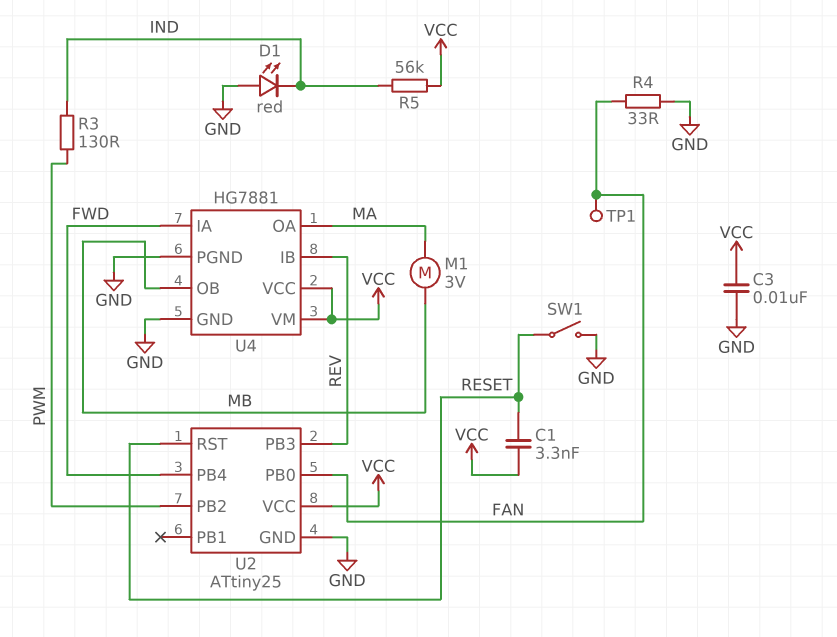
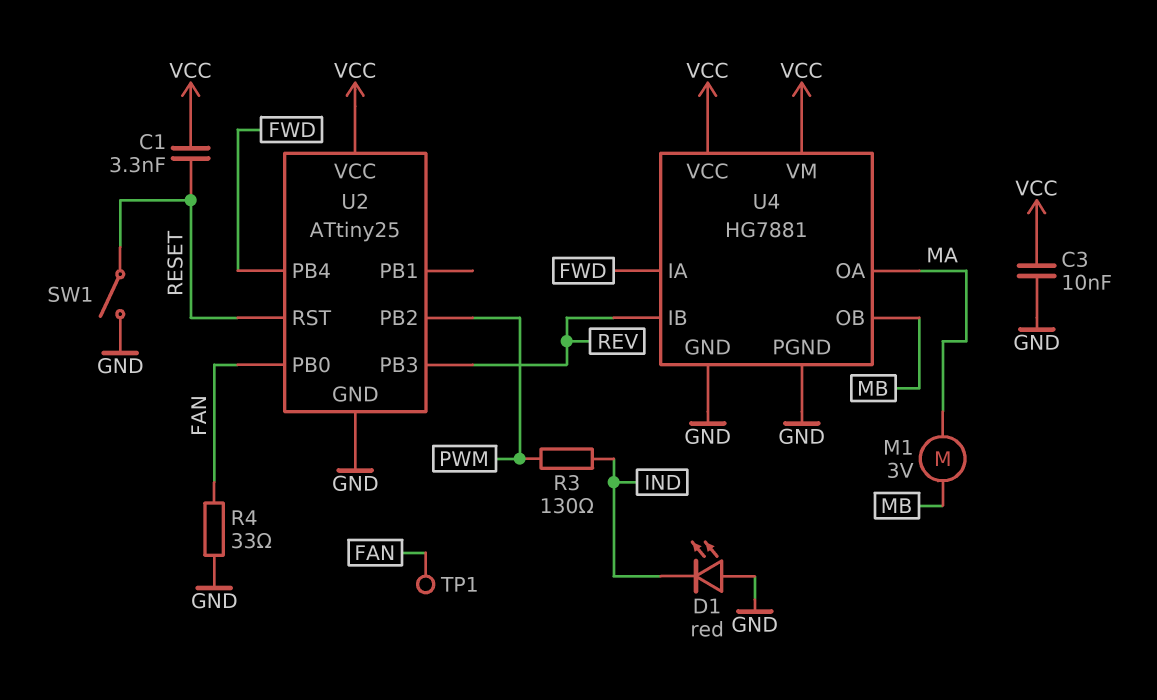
R5: 56k (IND, VCC) -> none

